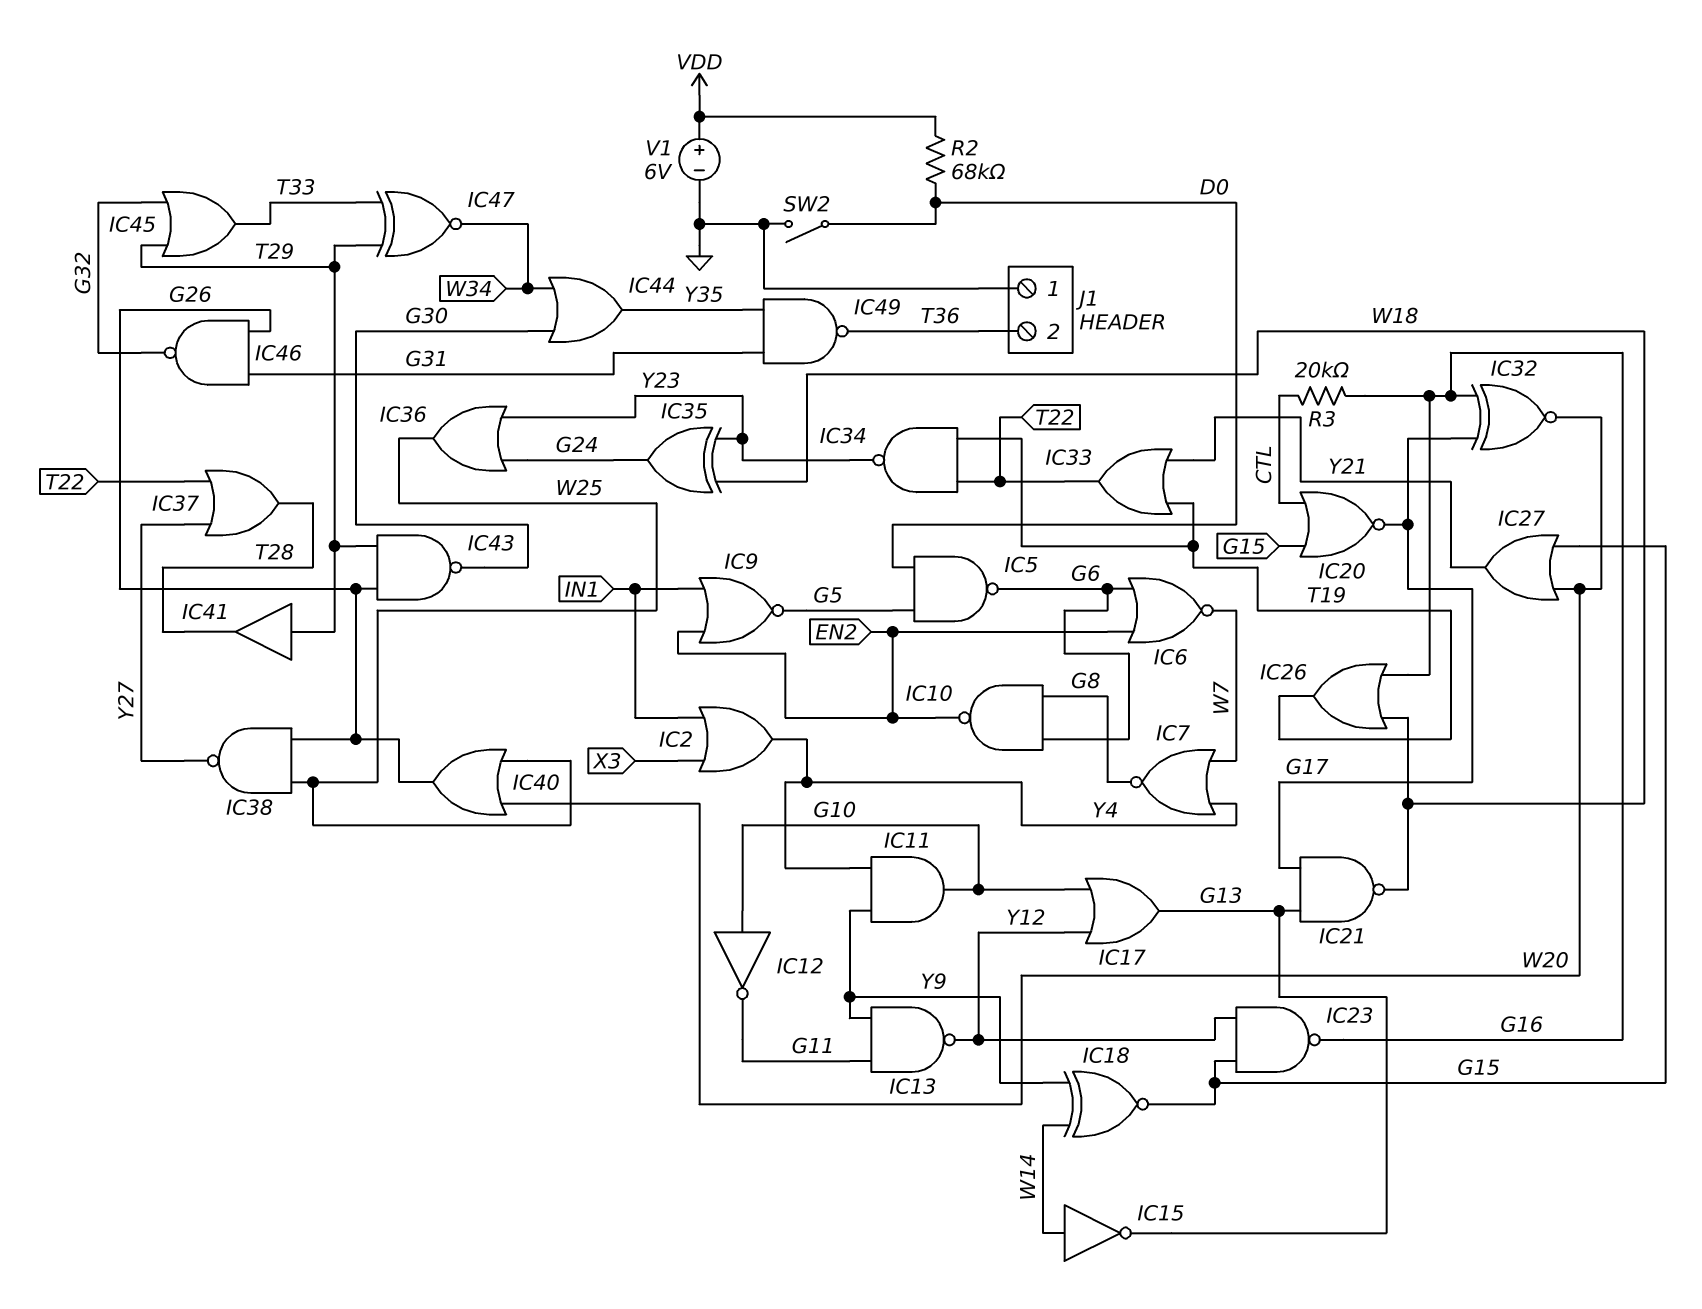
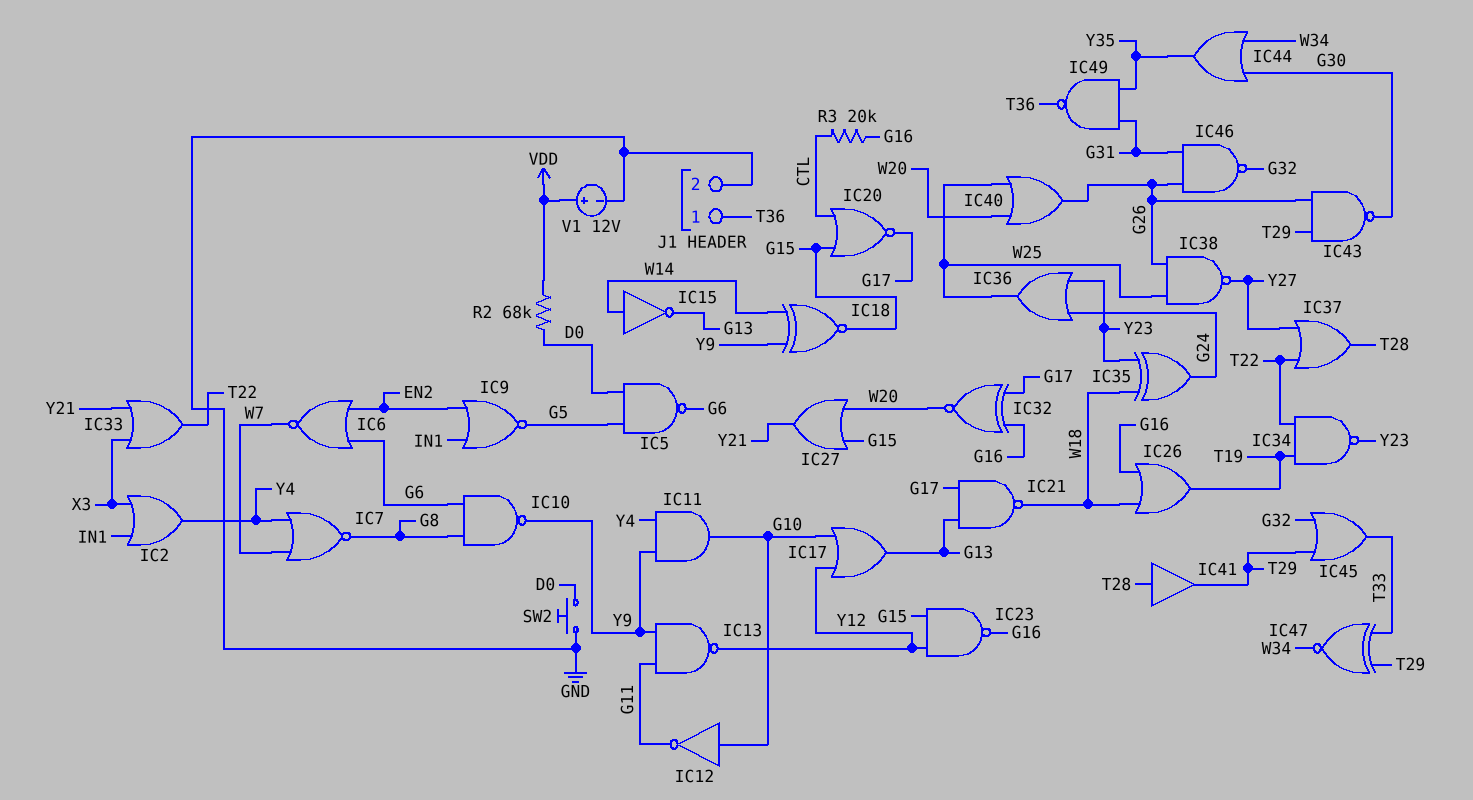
IC10: NAND (in G6, in G8, out EN2) -> NAND (in G6, in G8, out Y9)
IC33: OR (in T19, in Y21, out T22) -> OR (in X3, in Y21, out T22)
IC41: buffer (in T29, out T28) -> buffer (in T28, out T29)
J1 pin 1: GND -> T36
J1 pin 2: T36 -> GND
SW2: switch (D0, GND) -> button (D0, GND)
V1: 6V (plus VDD, minus GND) -> 12V (plus VDD, minus GND)

